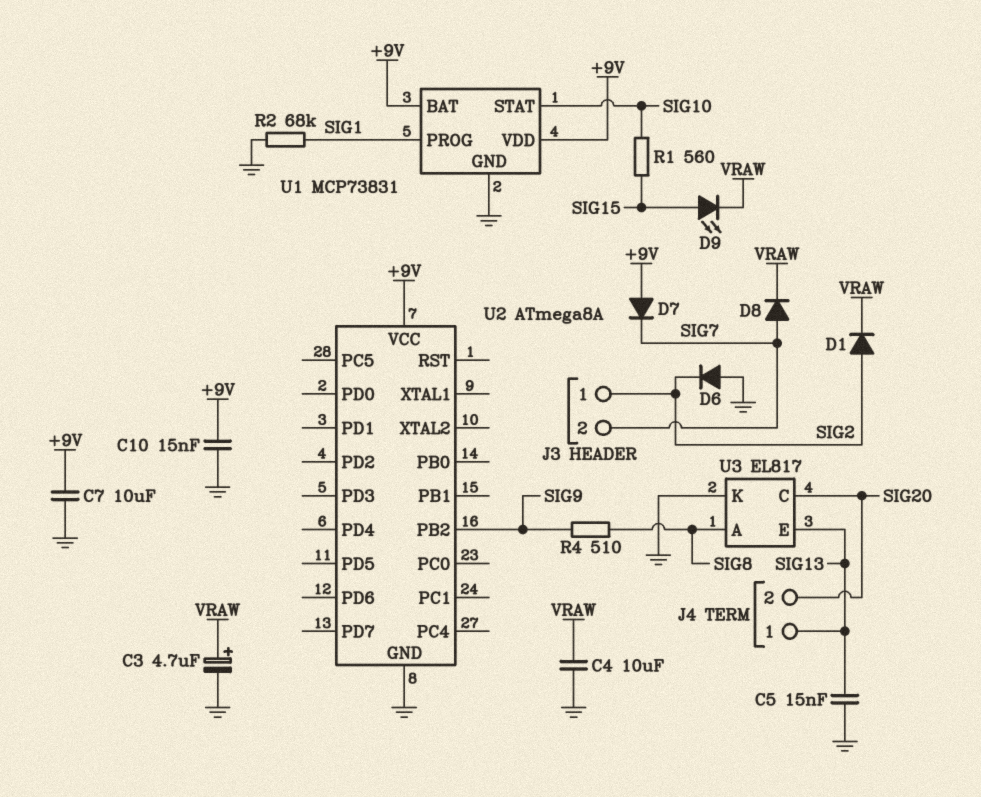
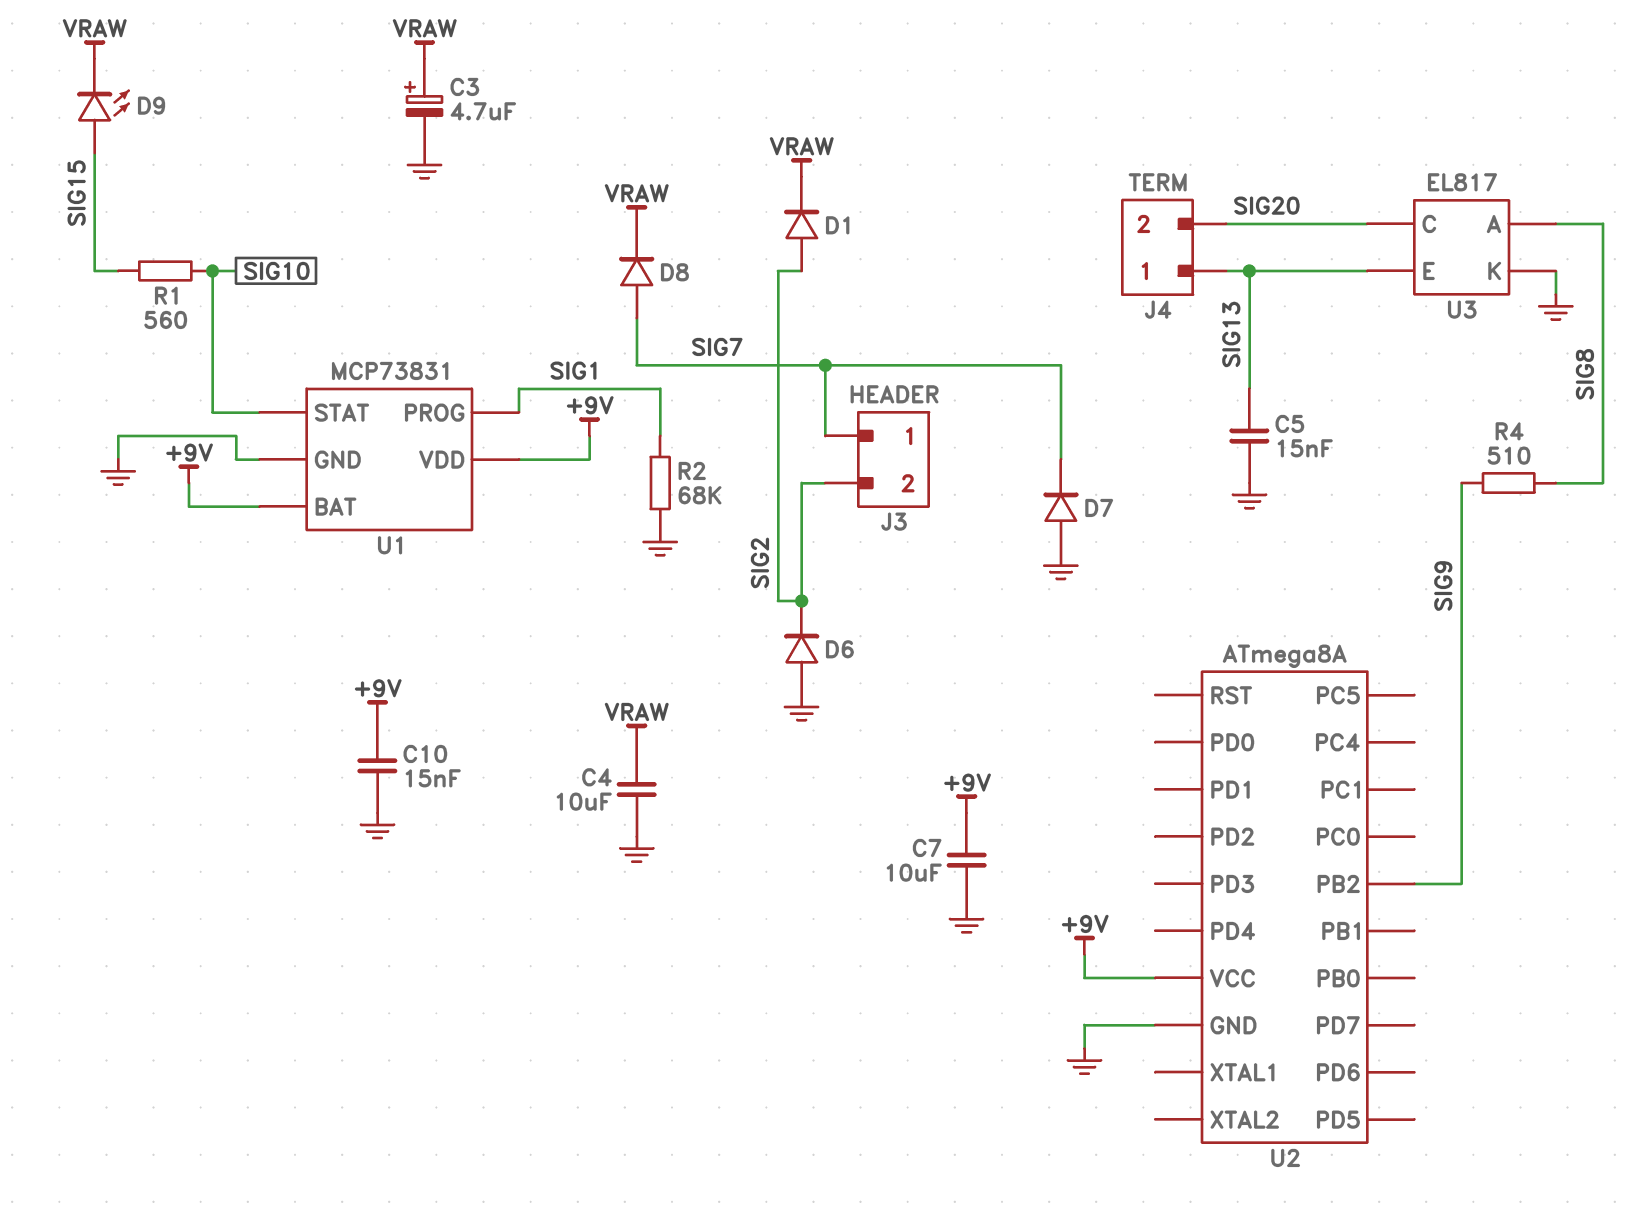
D7: diode (A +9V, K SIG7) -> diode (A GND, K SIG7)
J3 pin 1: SIG2 -> SIG7
J3 pin 2: SIG7 -> SIG2

